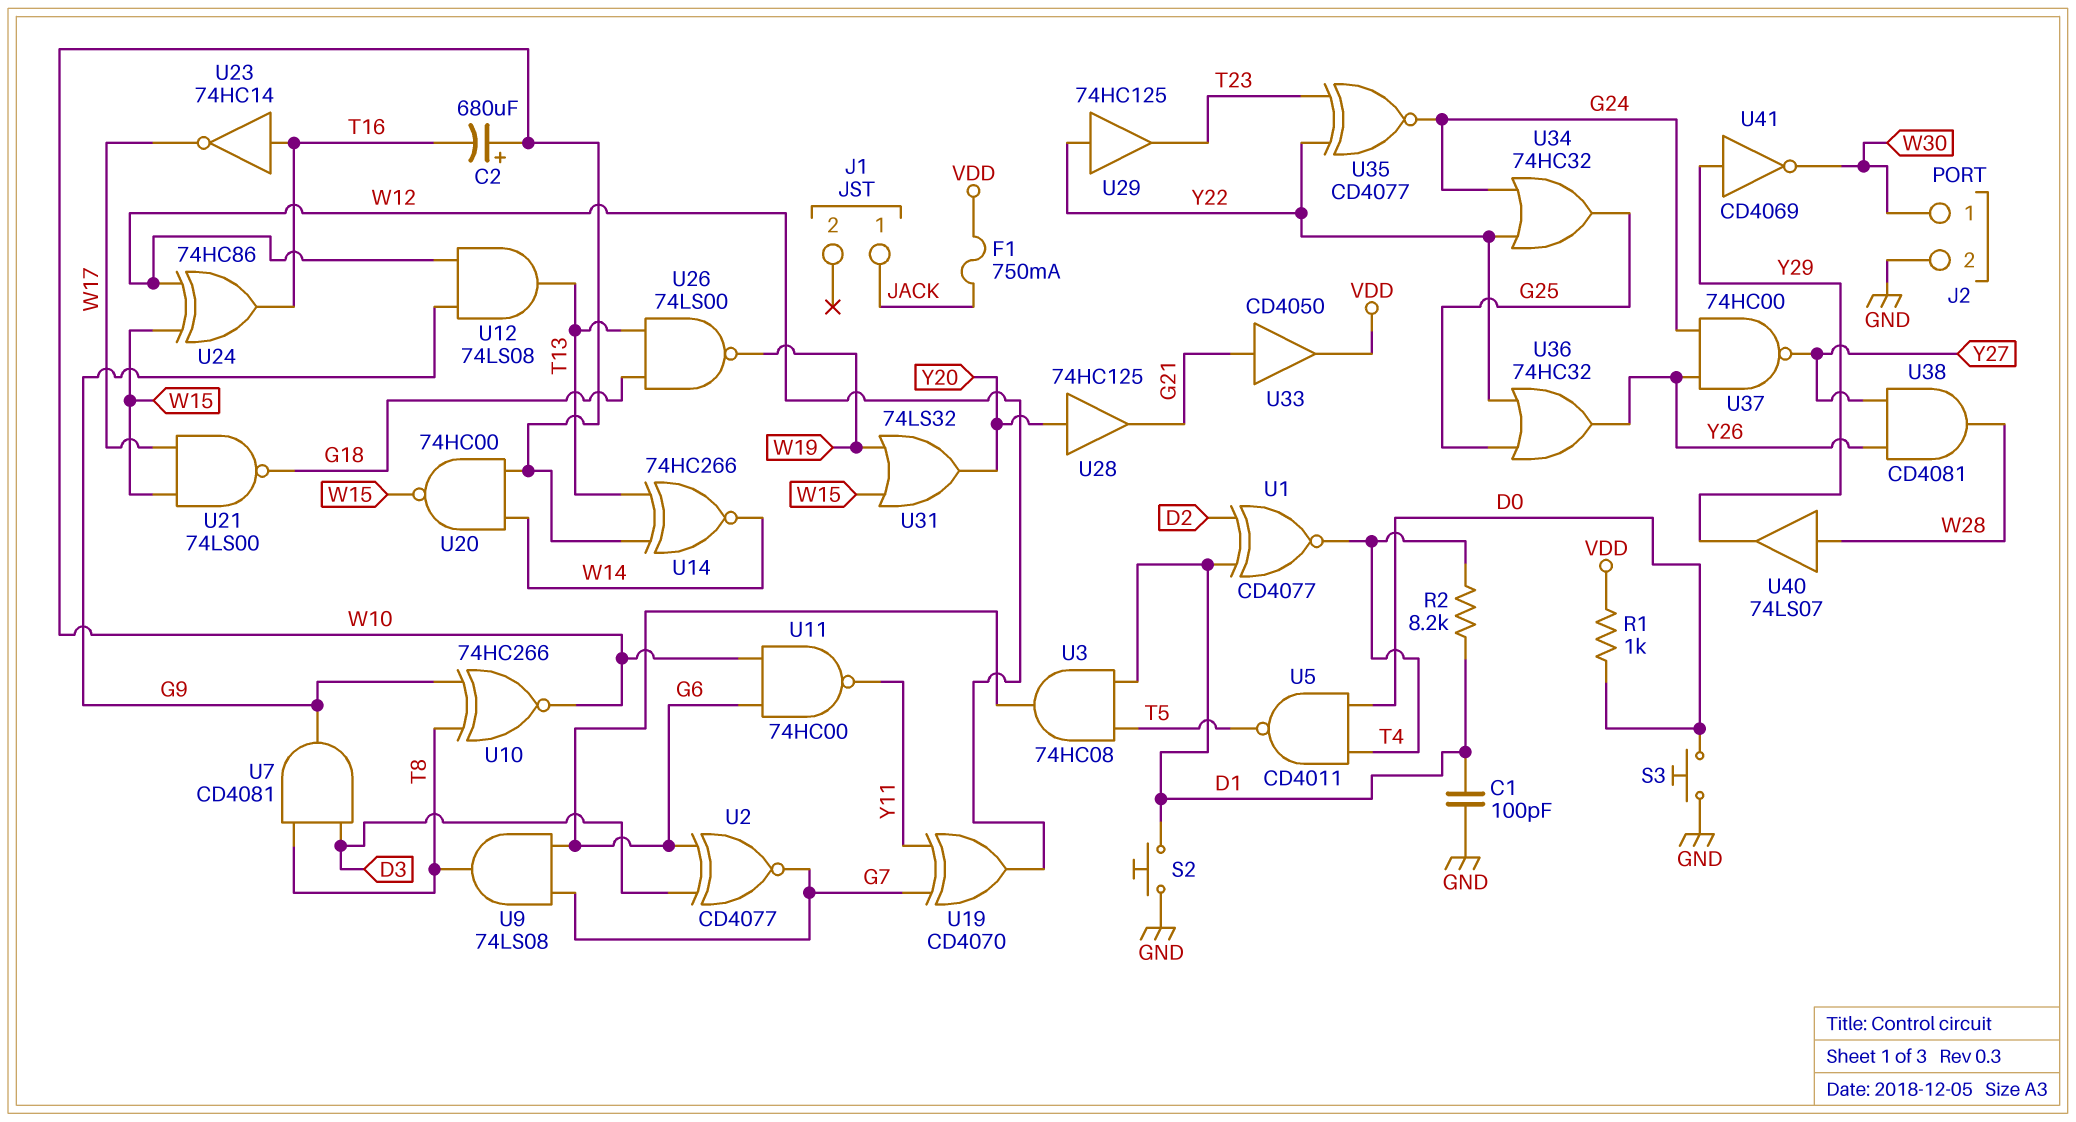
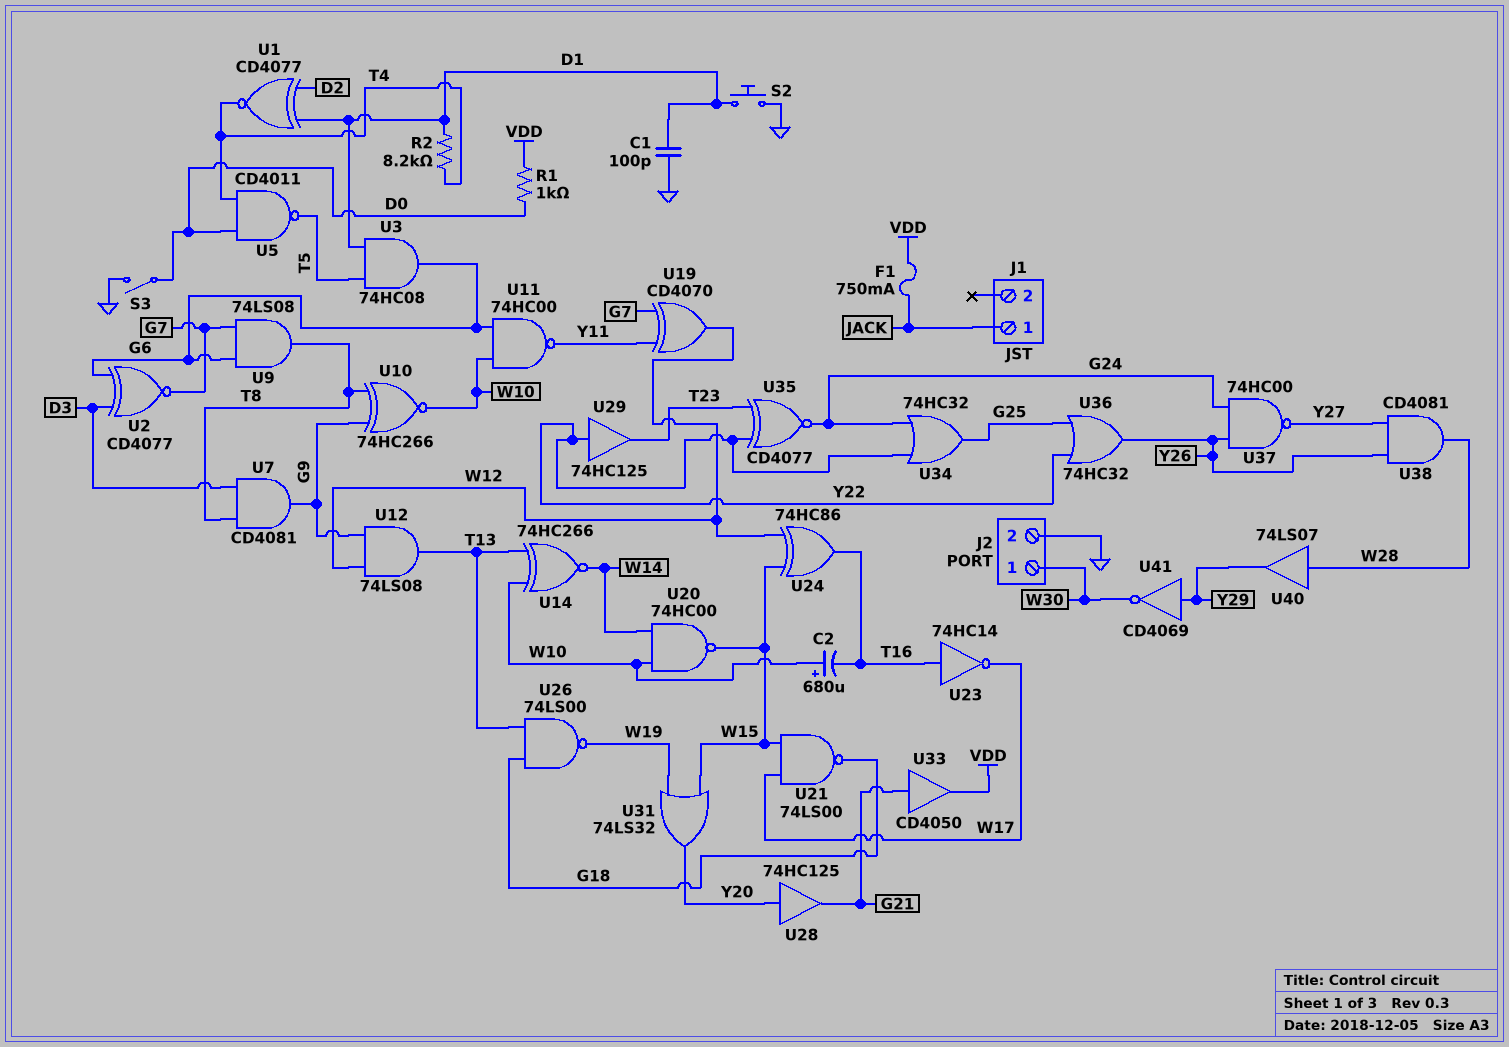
S3: button (D0, GND) -> switch (D0, GND)

